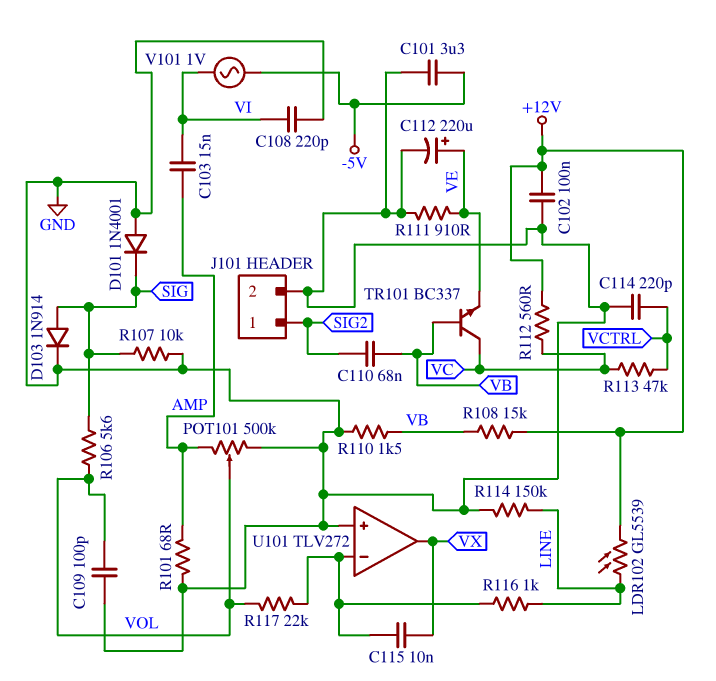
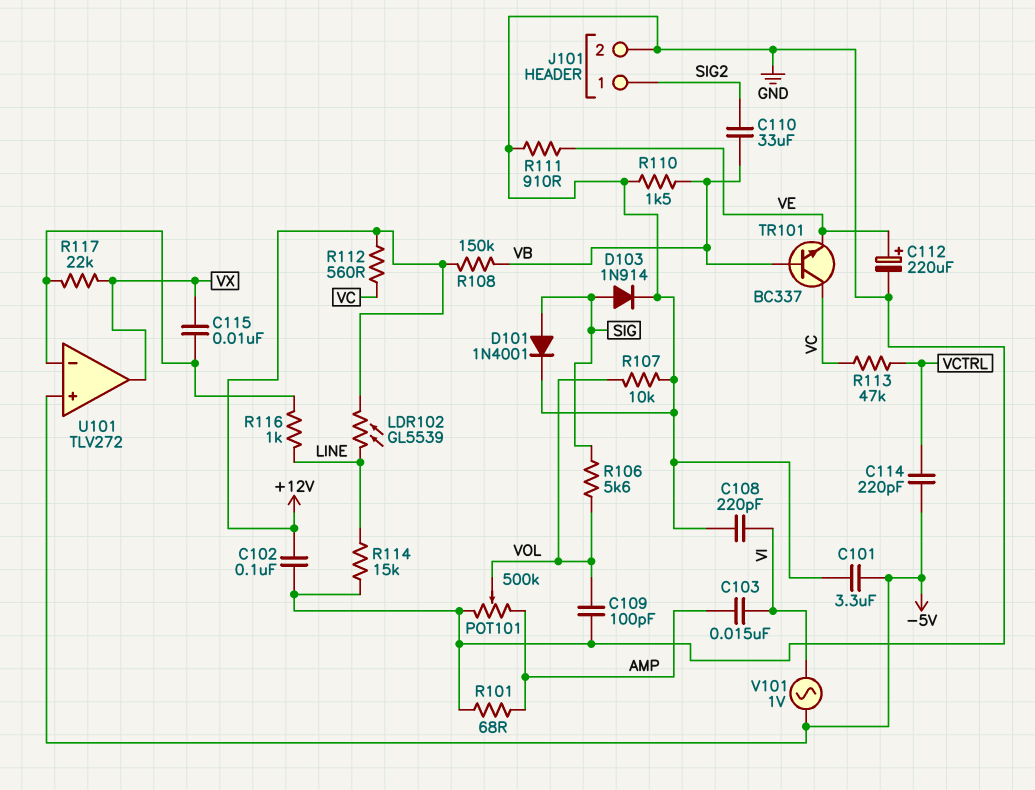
C110: 68nF (SIG2, VB) -> 33uF (SIG2, VB)
C114: 220pF (GND, VCTRL) -> 220pF (-5V, VCTRL)
D101: diode 1N4001 (A GND, K SIG) -> diode 1N4001 (A SIG, K GND)
R107: 10k (GND, SIG) -> 10k (GND, VOL)
R108: 15k (+12V, VB) -> 150k (+12V, VB)
R114: 150k (GND, LINE) -> 15k (GND, LINE)
R117: 22k (U101/in-, VOL) -> 22k (U101/in-, VX)
U101 pin in+: GND -> -5V

